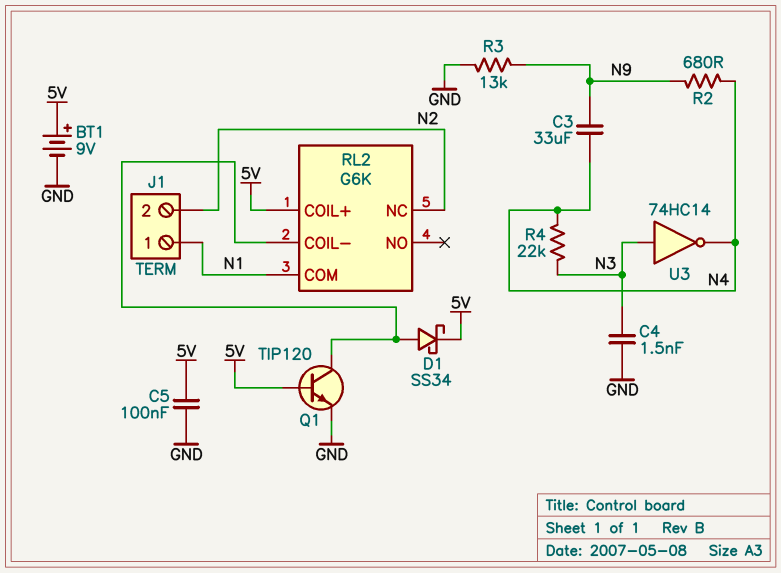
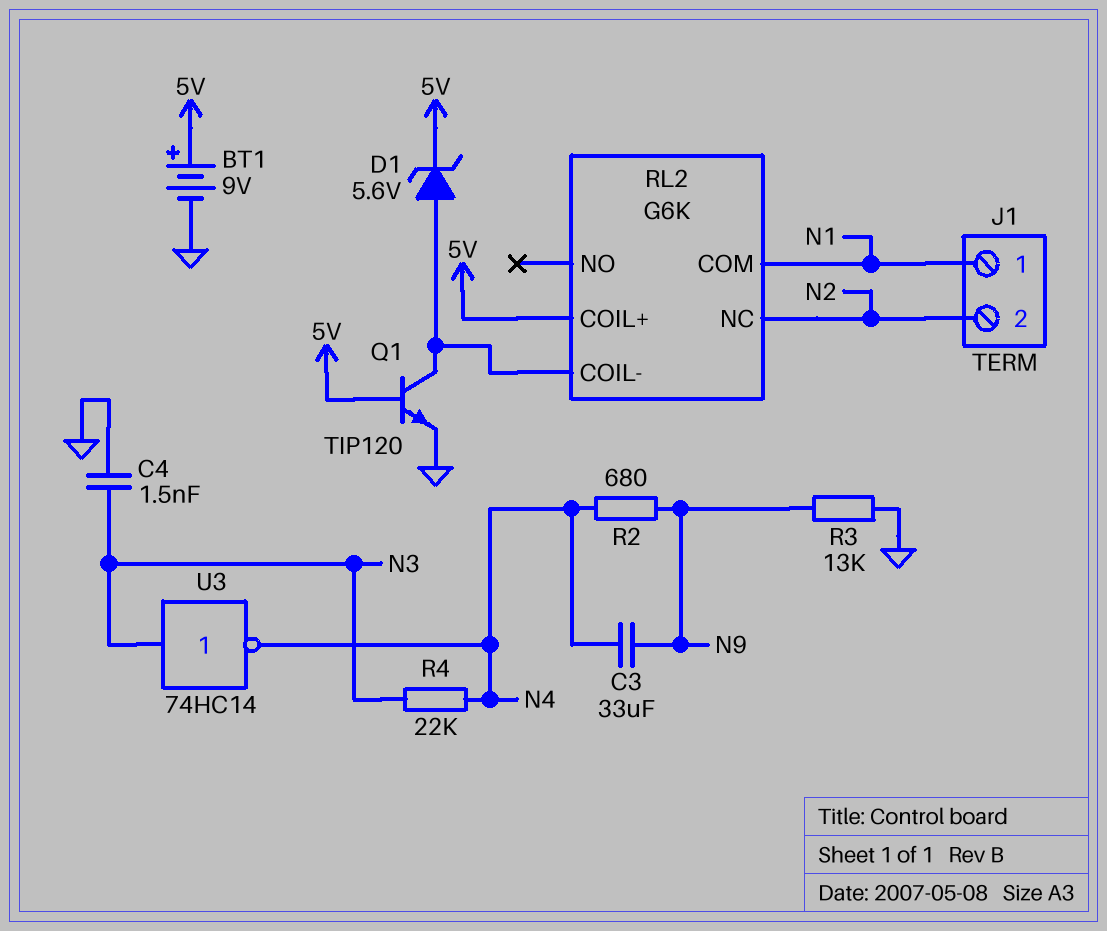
C5: 100nF (5V, GND) -> none
D1: schottky SS34 (A RL2/COIL-, K 5V) -> zener 5.6V (A RL2/COIL-, K 5V)

